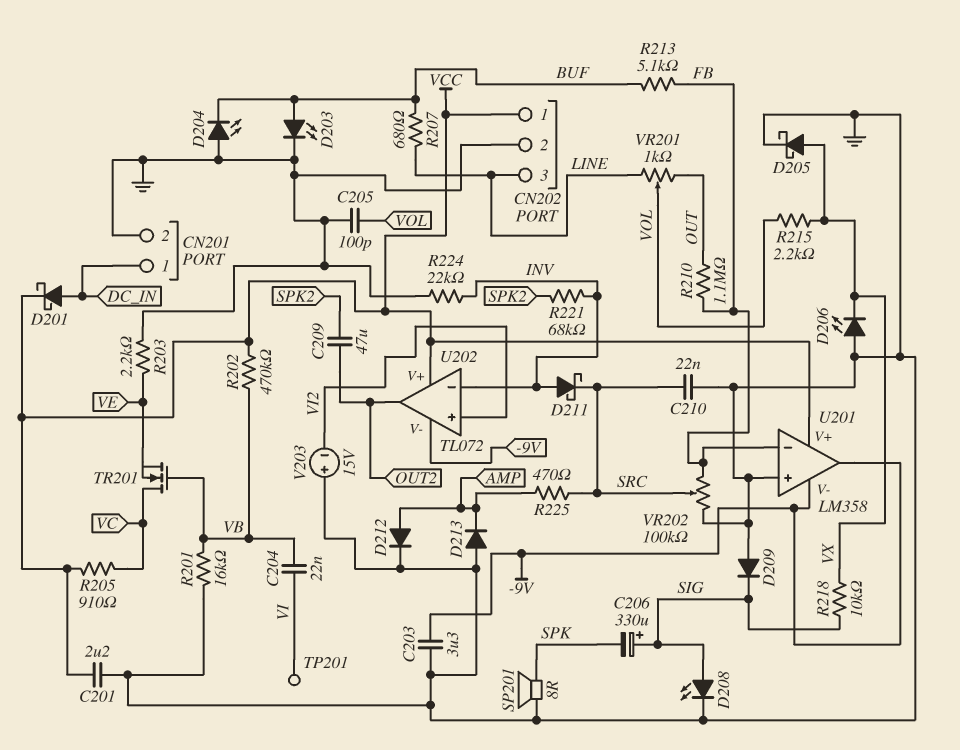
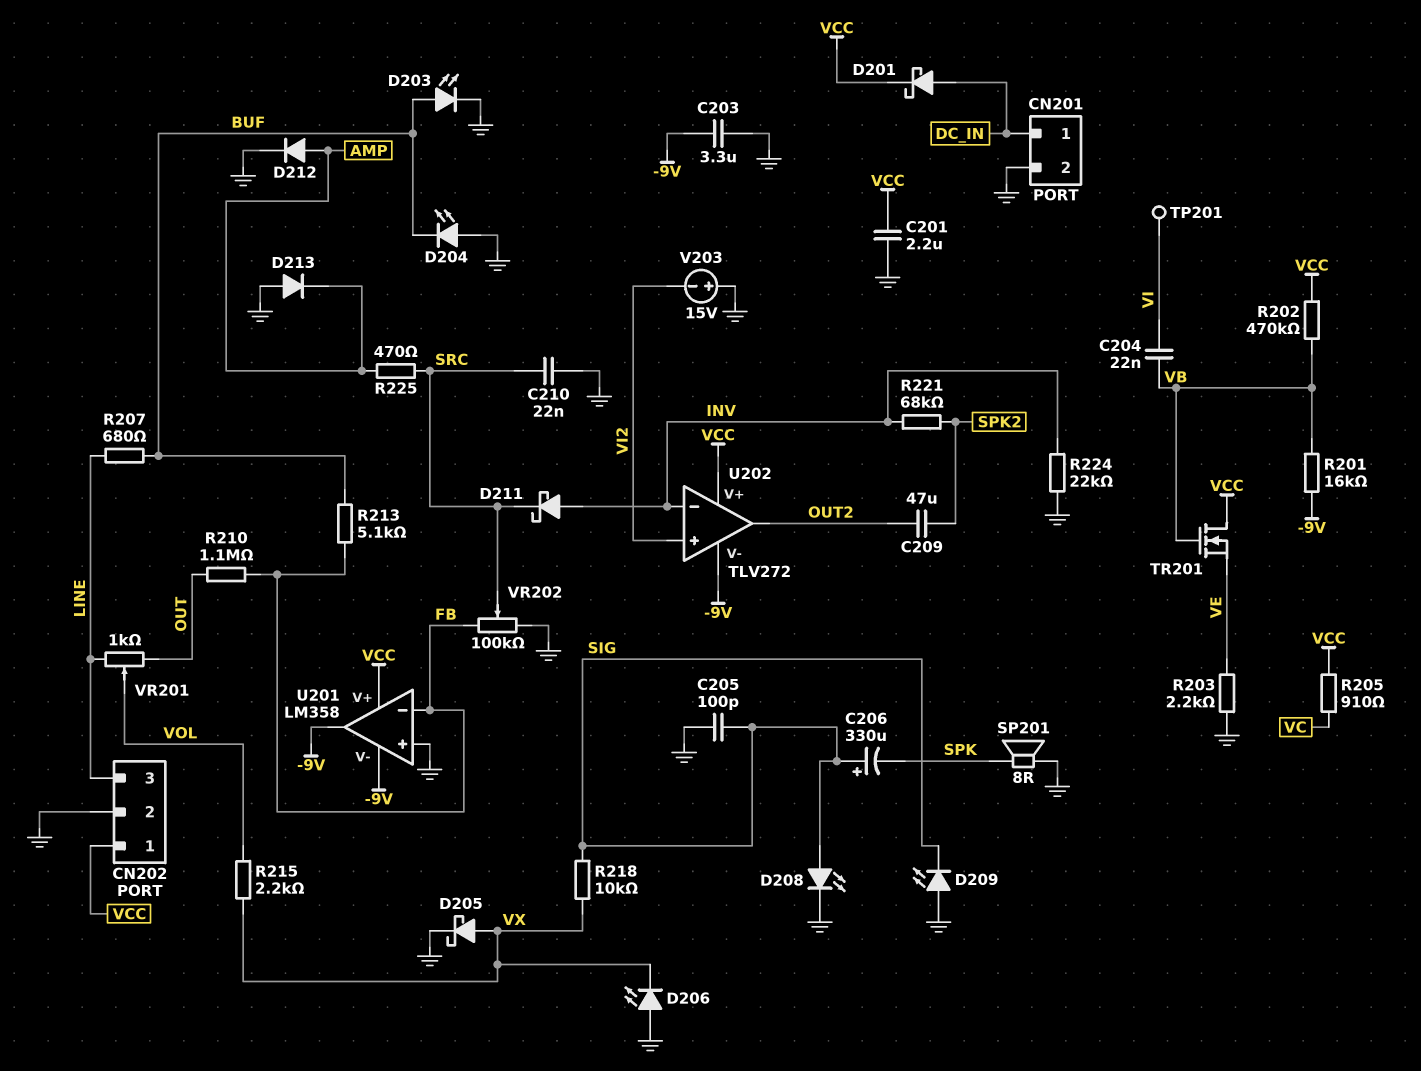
C205: 100pF (GND, VOL) -> 100pF (GND, SIG)
D209: diode (A GND, K SIG) -> LED (A GND, K SIG)
R201: 16k (GND, VB) -> 16k (-9V, VB)
TR201: NMOS (G VB, D VC, S VE) -> NMOS (G VB, D VCC, S VE)
U202: TL072 -> TLV272

